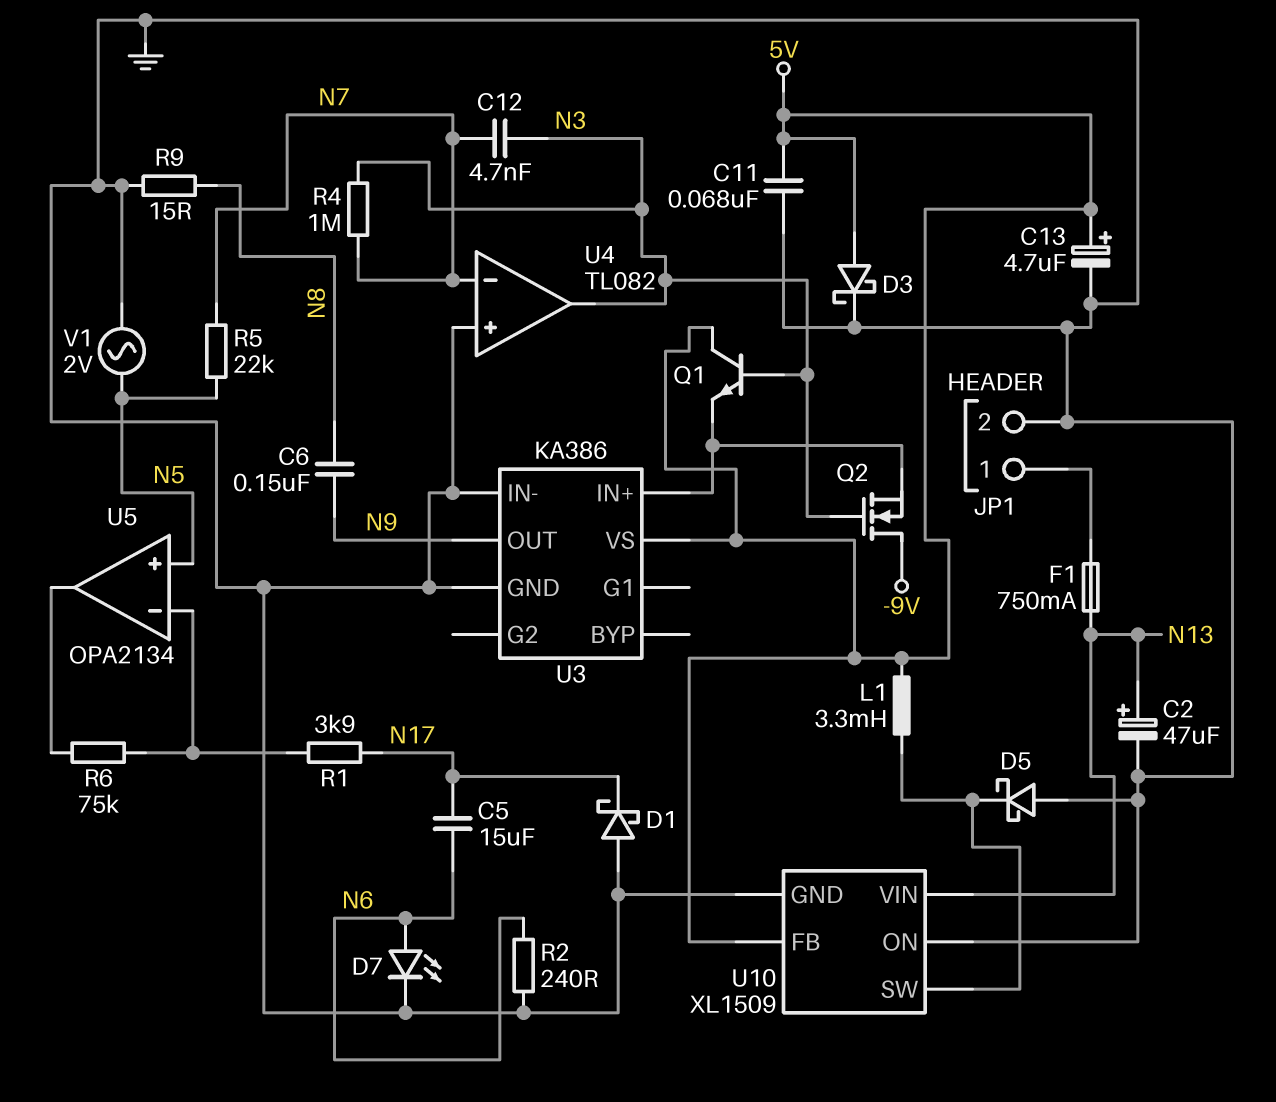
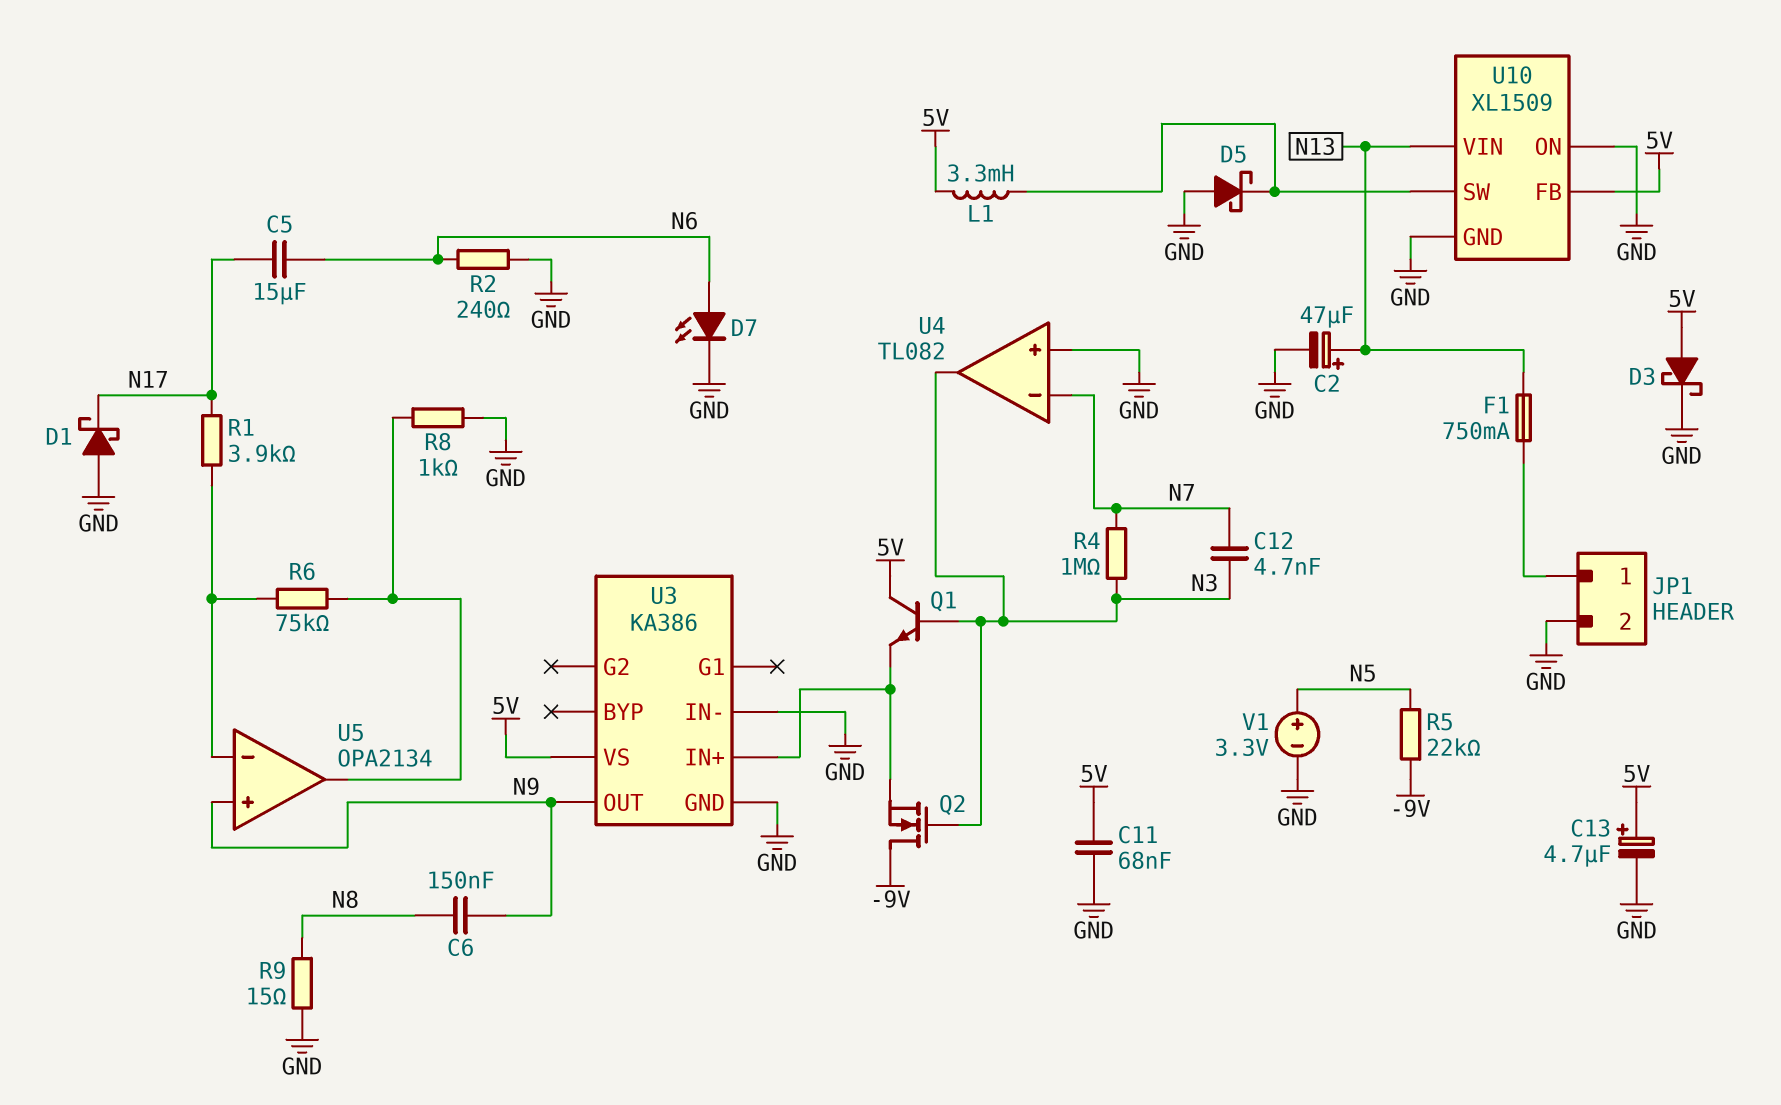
R5: 22k (N5, N7) -> 22k (-9V, N5)
R8: none -> 1k (GND, U5/out)
U5 pin in+: N5 -> N9
V1: AC 2V (GND, N5) -> 3.3V (plus N5, minus GND)

